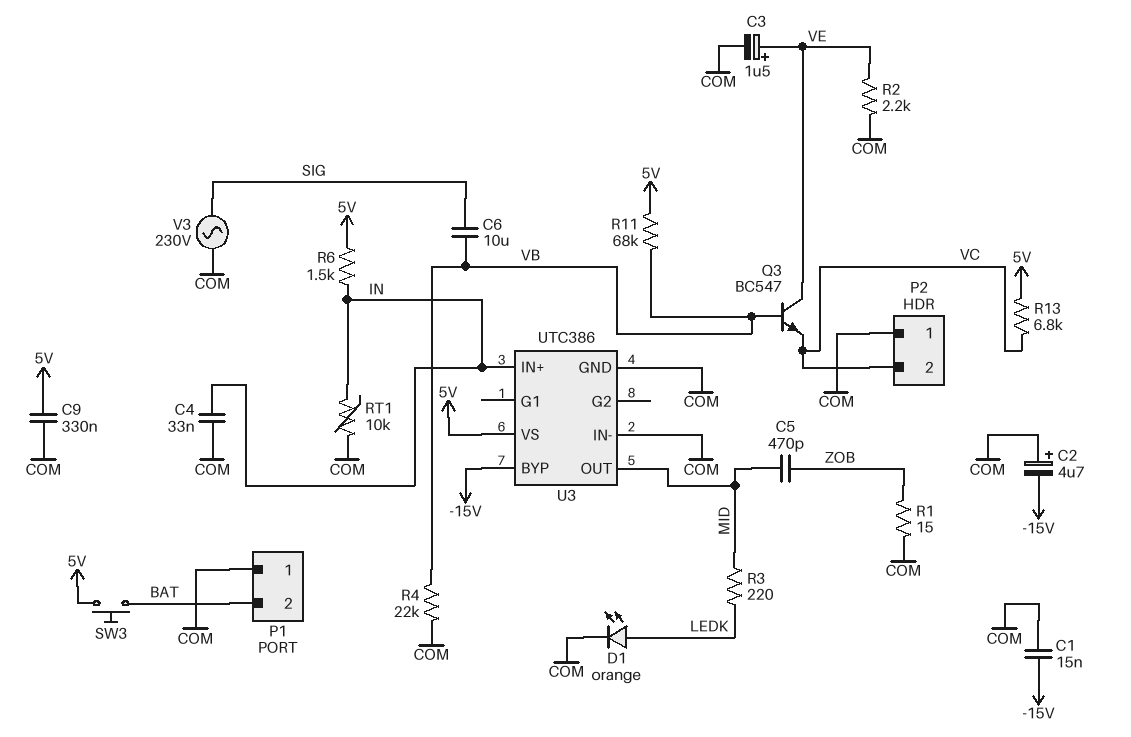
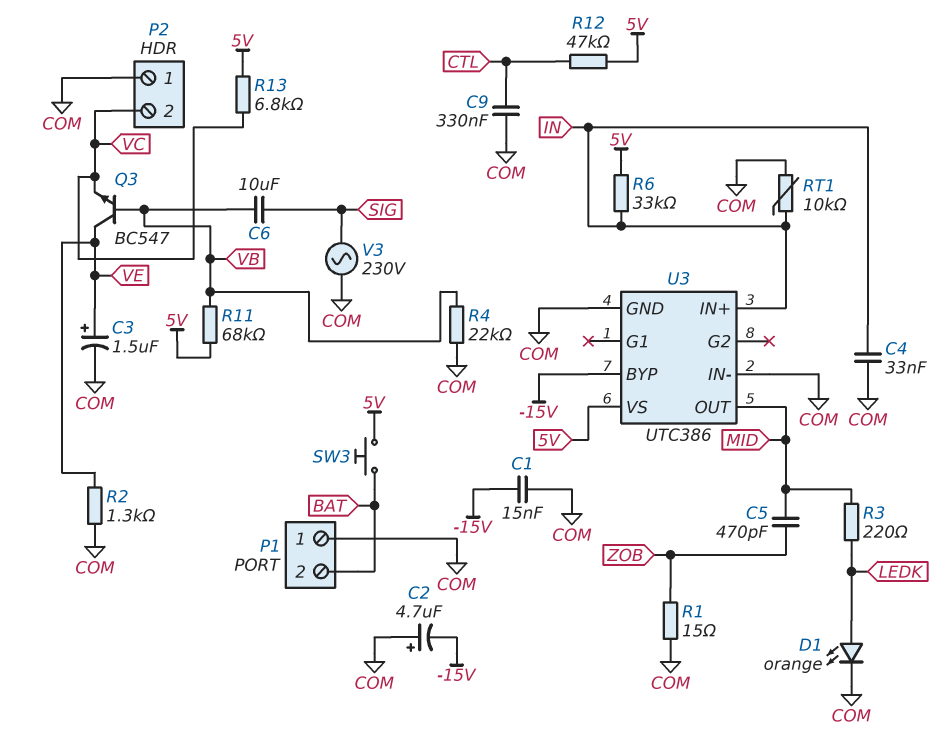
C9: 330nF (5V, COM) -> 330nF (COM, CTL)
R2: 2.2k (COM, VE) -> 1.3k (COM, VE)
R6: 1.5k (5V, IN) -> 33k (5V, IN)
R12: none -> 47k (5V, CTL)

